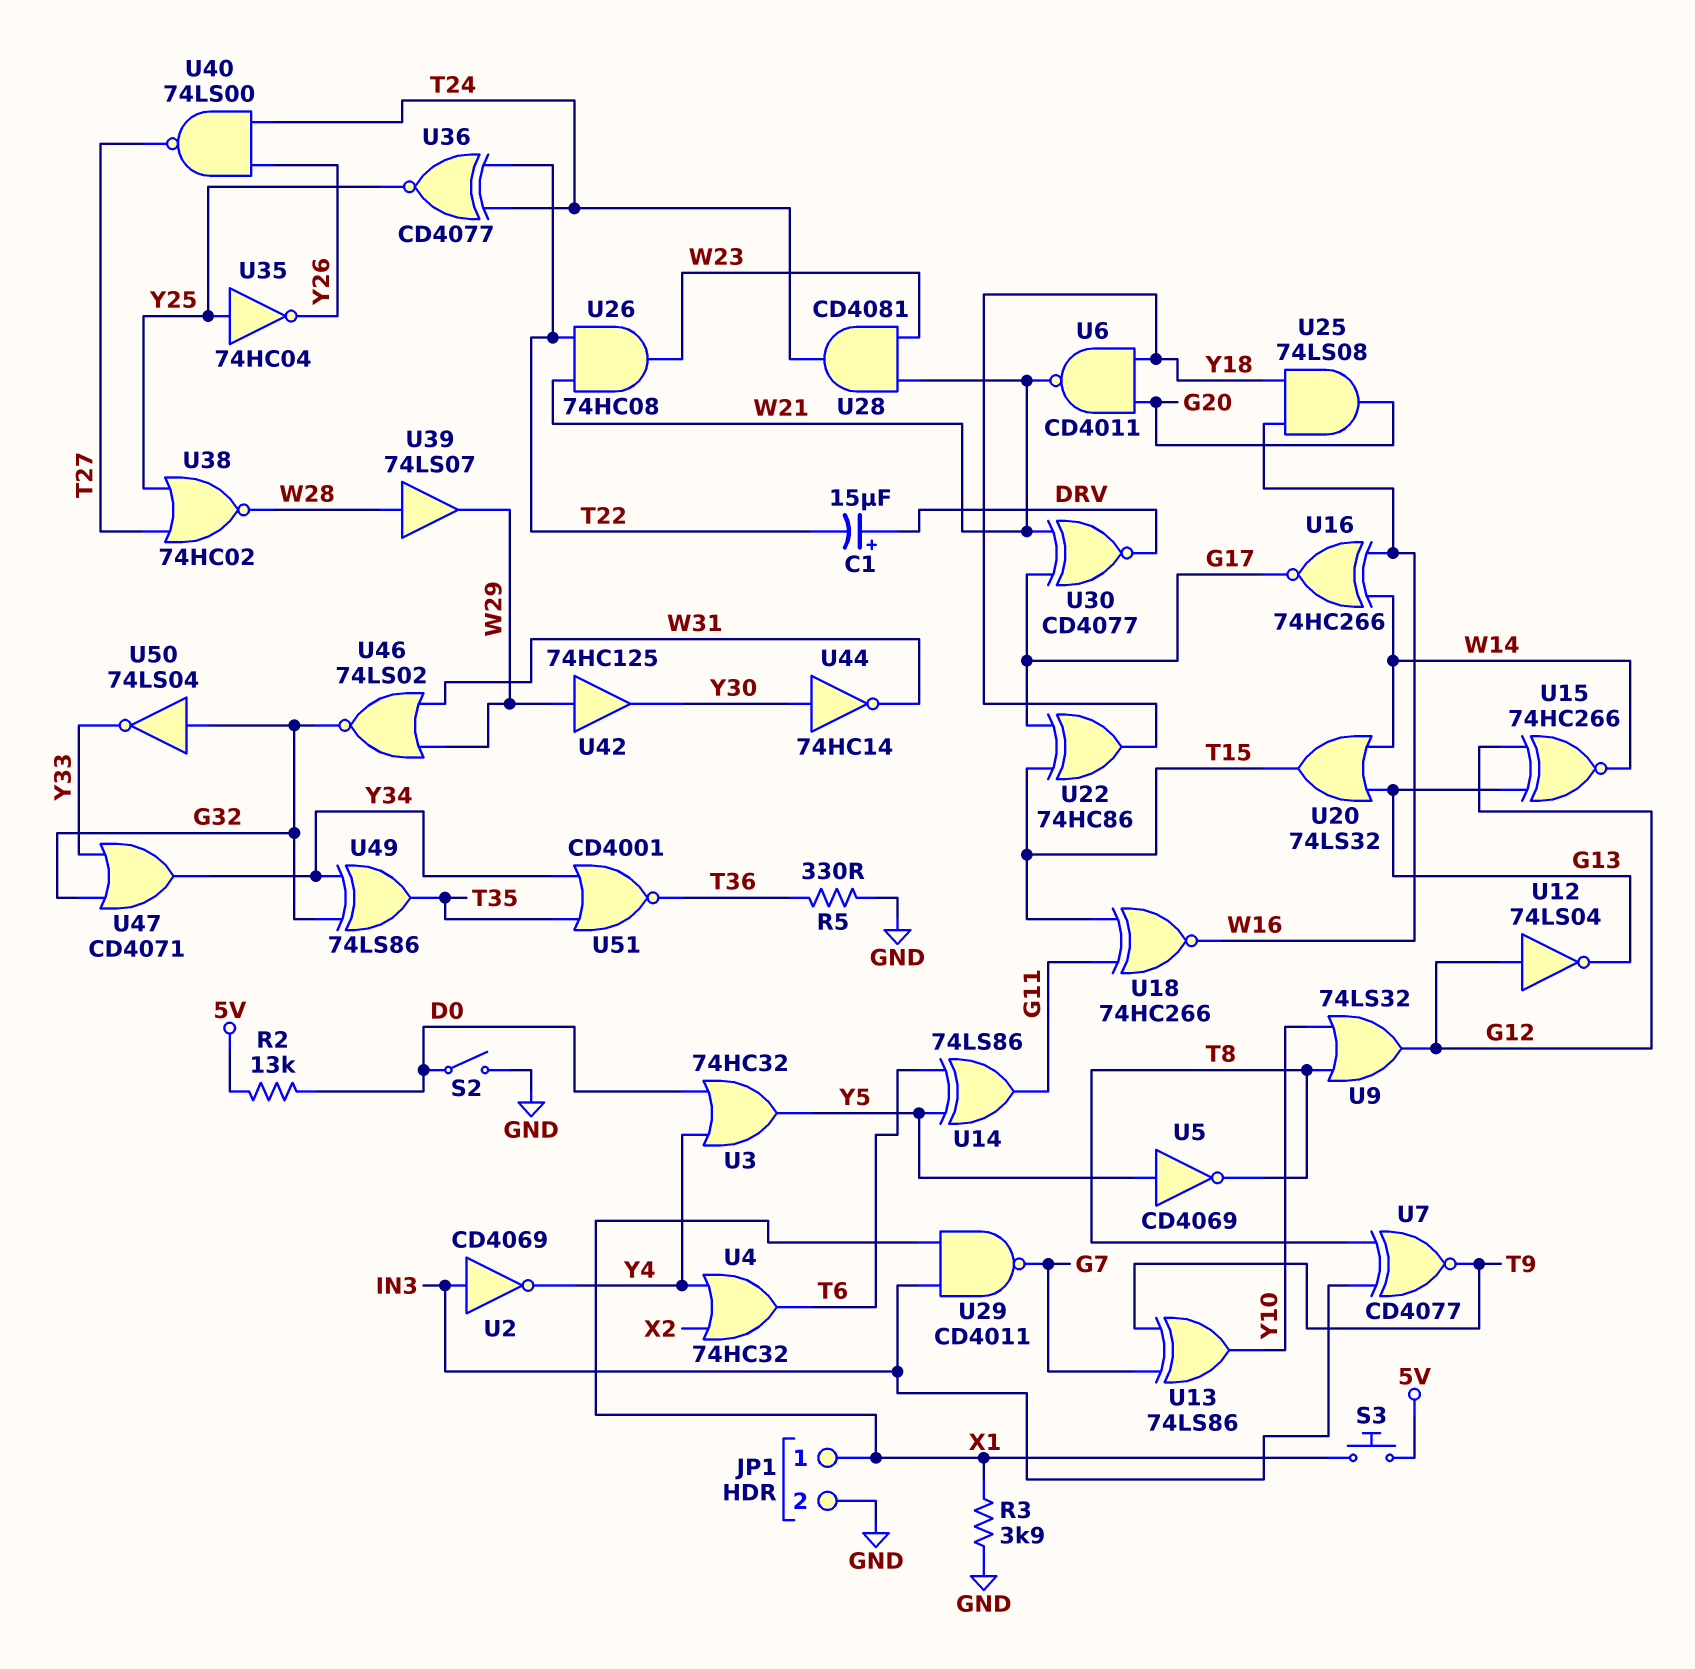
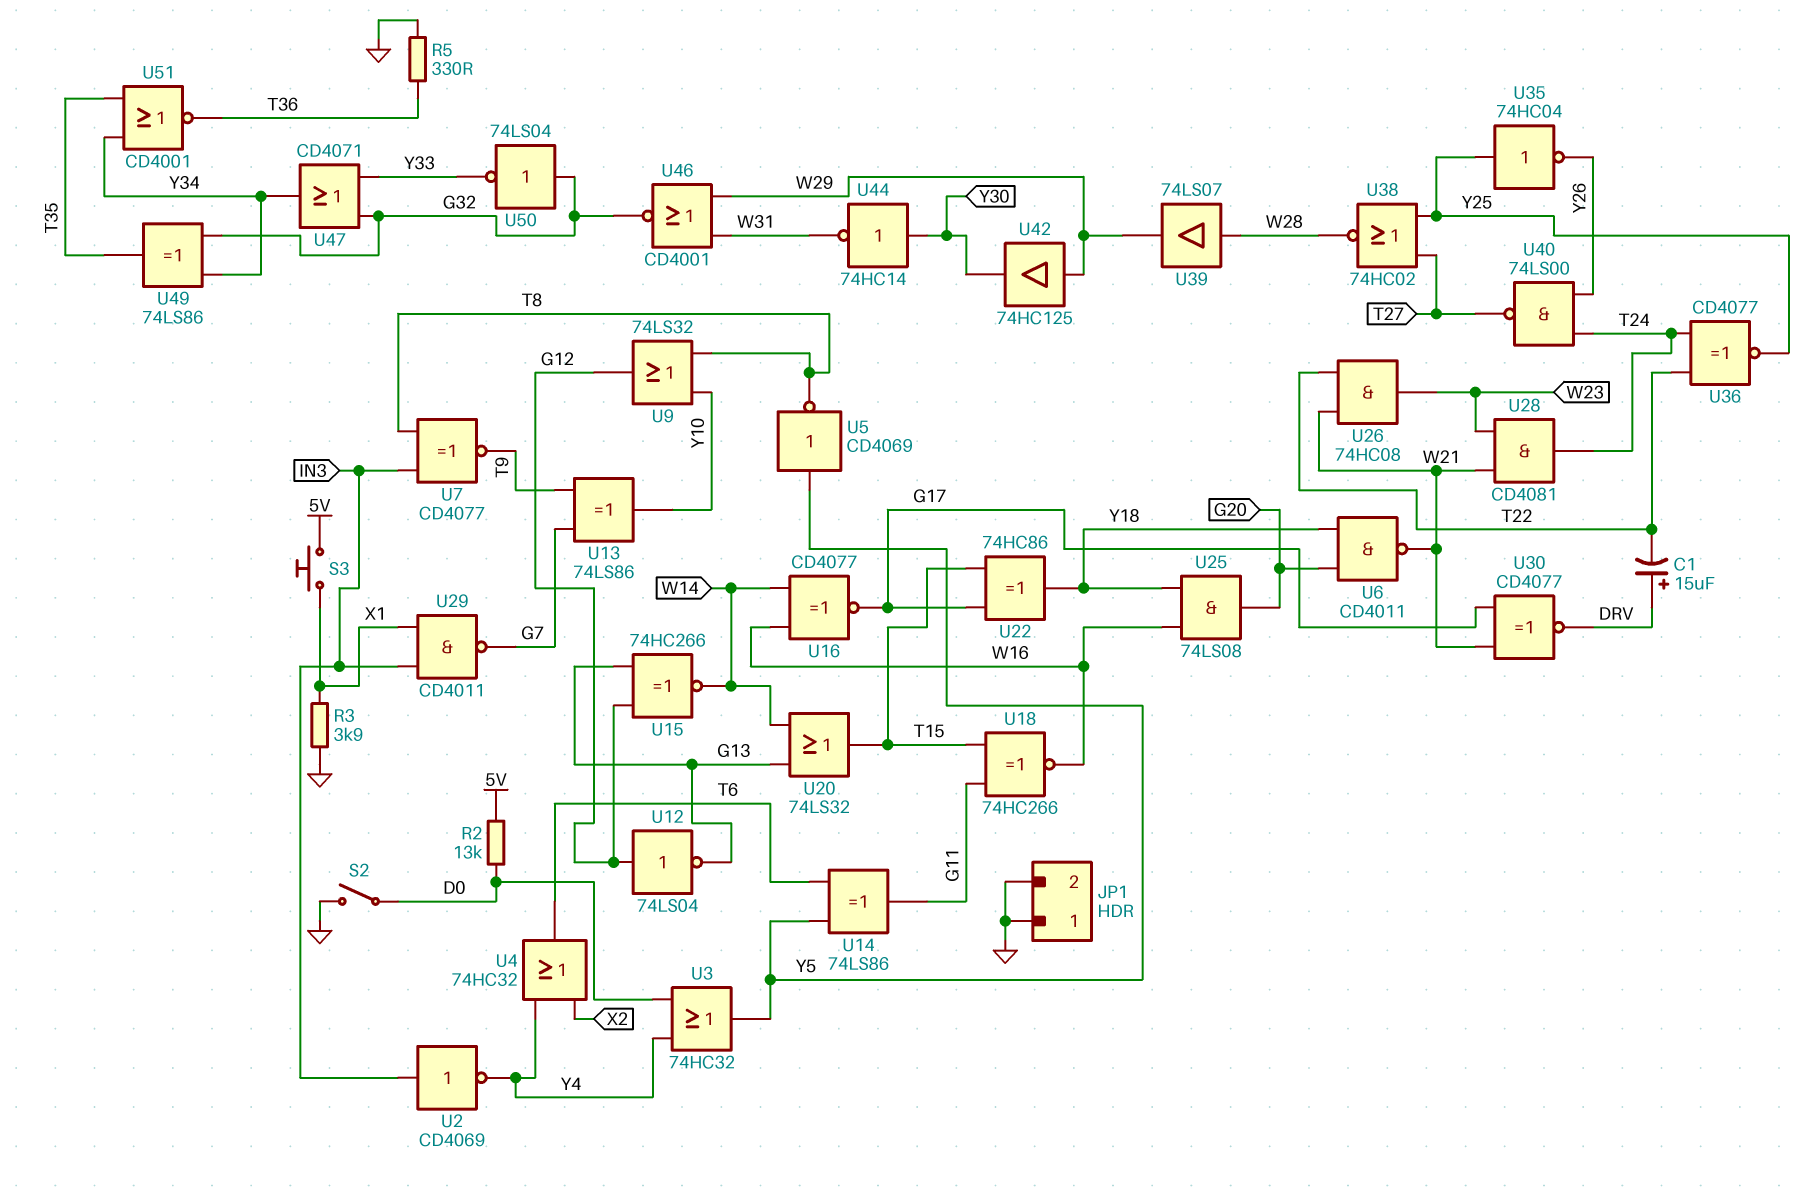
JP1 pin 1: X1 -> GND
U16: XNOR 74HC266 (in W14, in W16, out G17) -> XNOR CD4077 (in W14, in W16, out G17)
U46: NOR 74LS02 (in W29, in W31, out G32) -> NOR CD4001 (in W29, in W31, out G32)

